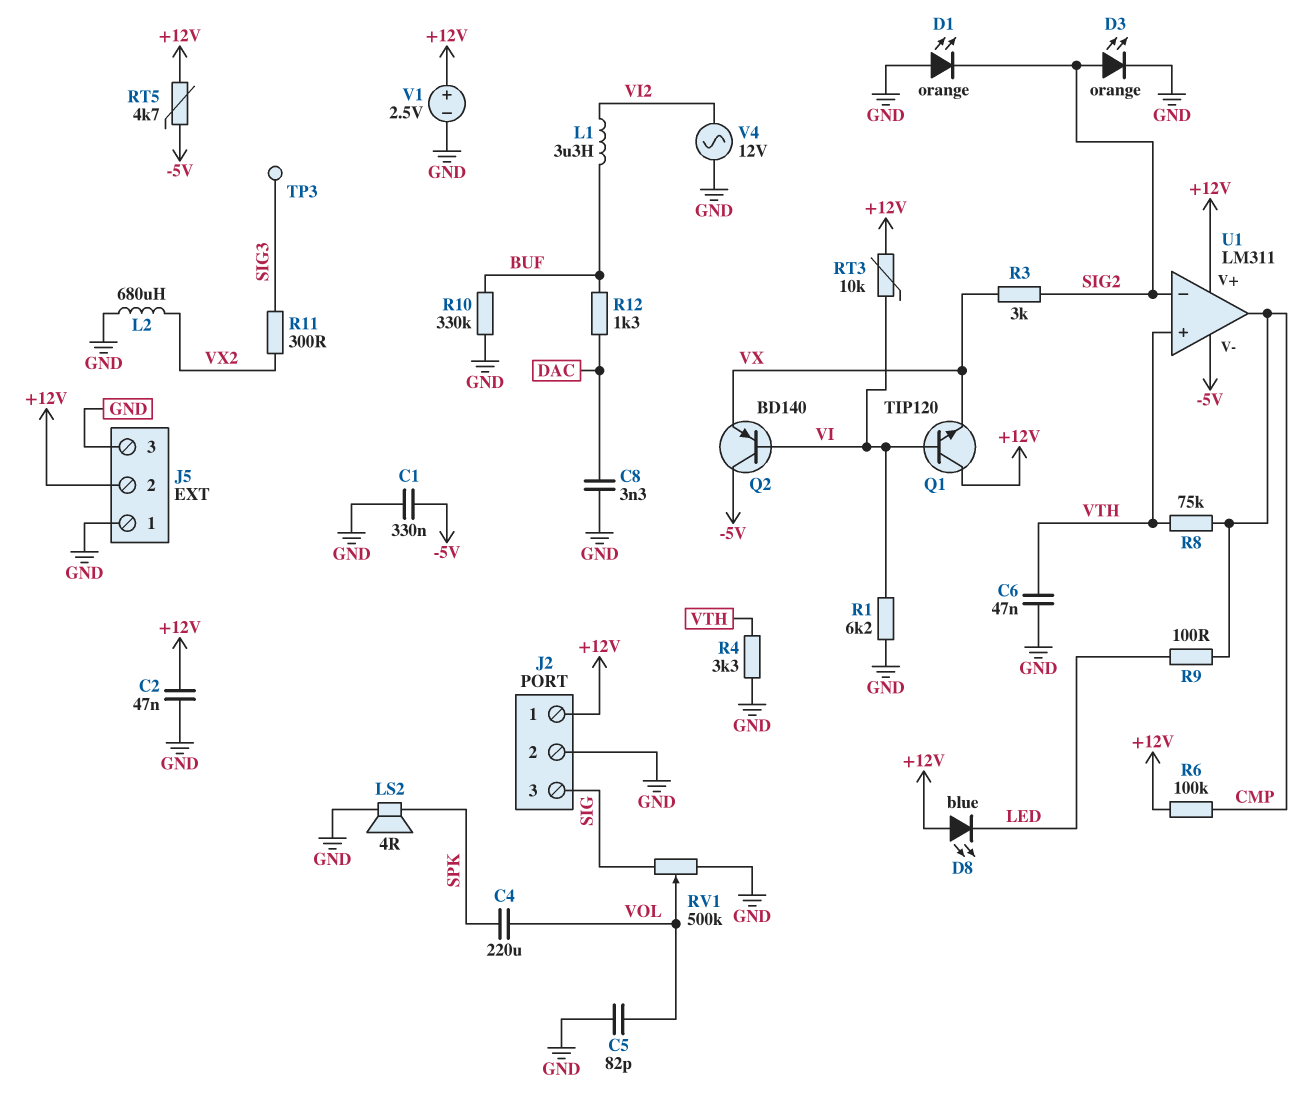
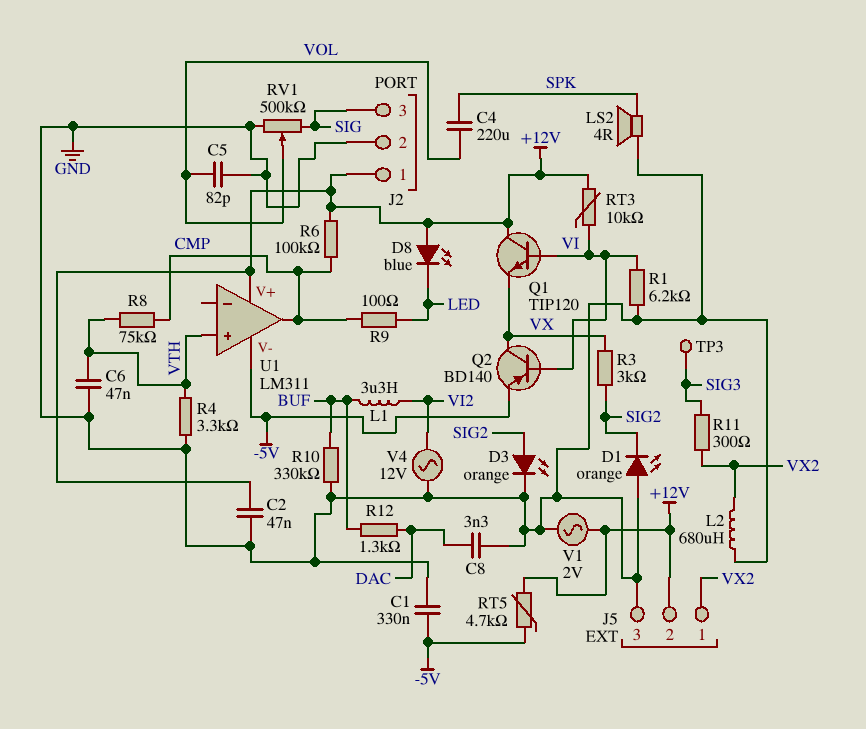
J5 pin 1: GND -> VX2
Q2: PNP BD140 (B VI, C -5V, E VX) -> PNP BD140 (B VI, C VX, E -5V)
U1 pin in-: SIG2 -> none
V1: 2.5V (plus +12V, minus GND) -> AC 2V (+12V, GND)

